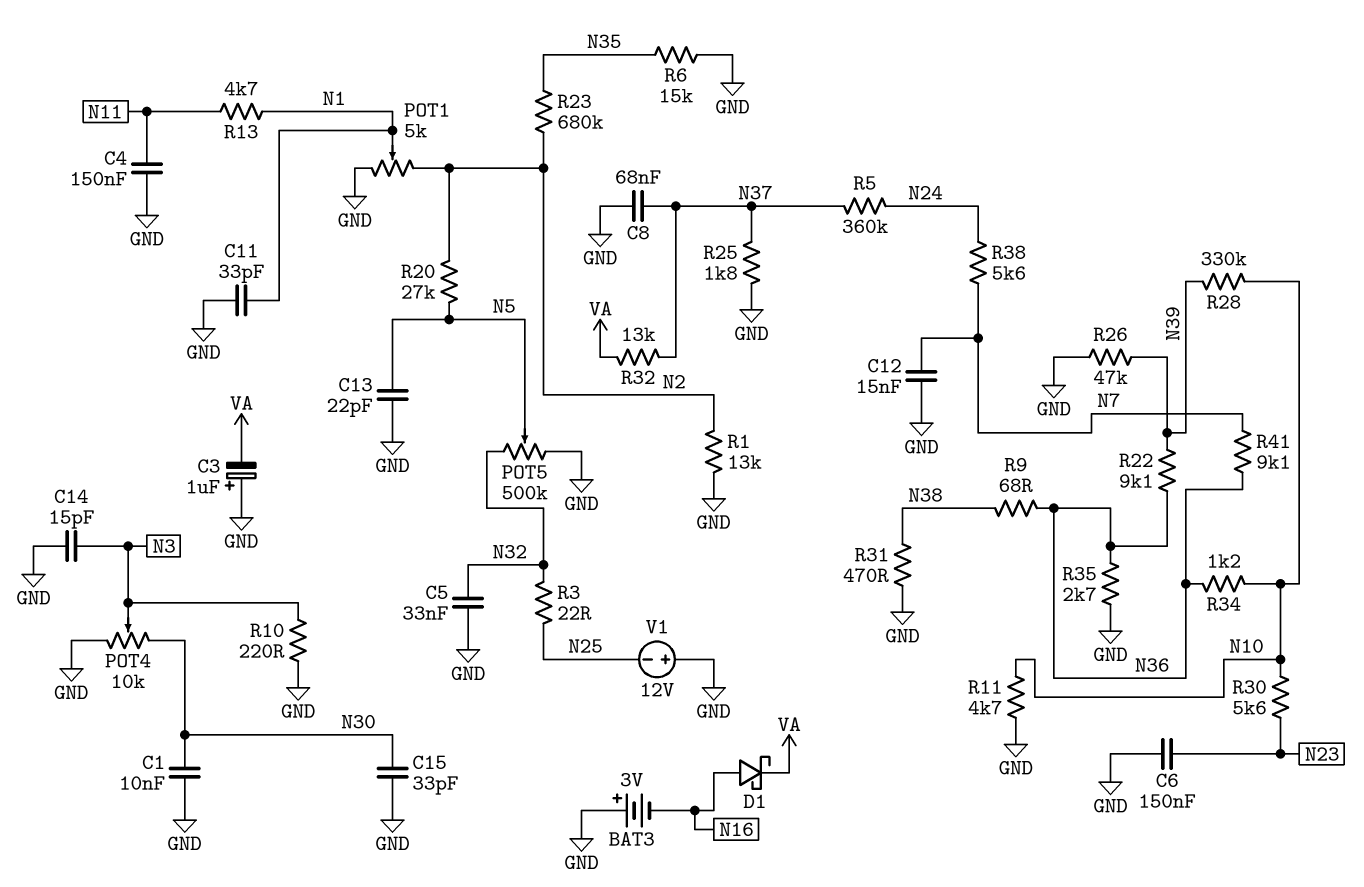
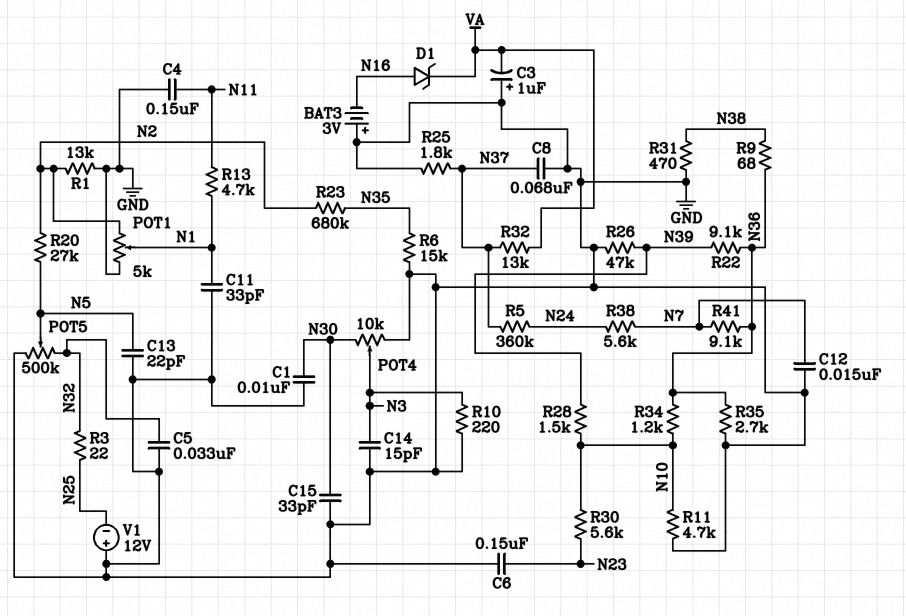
D1: schottky (A N16, K VA) -> zener (A N16, K VA)
R28: 330k (N10, N39) -> 1.5k (N10, N39)

